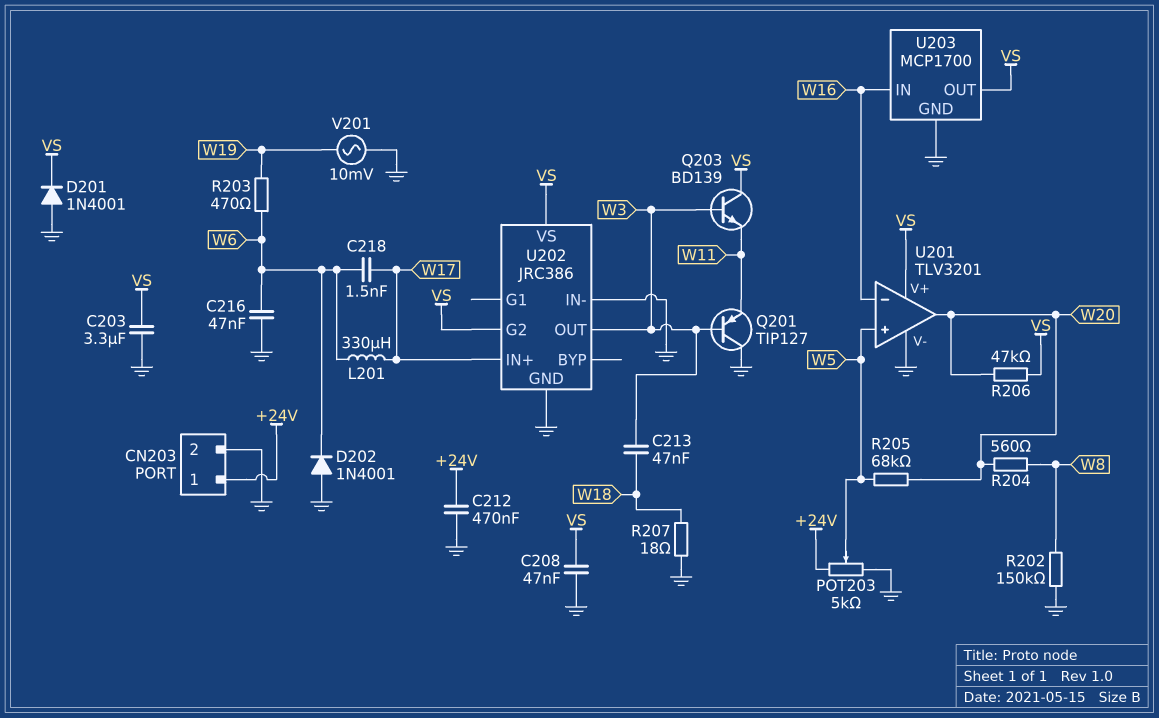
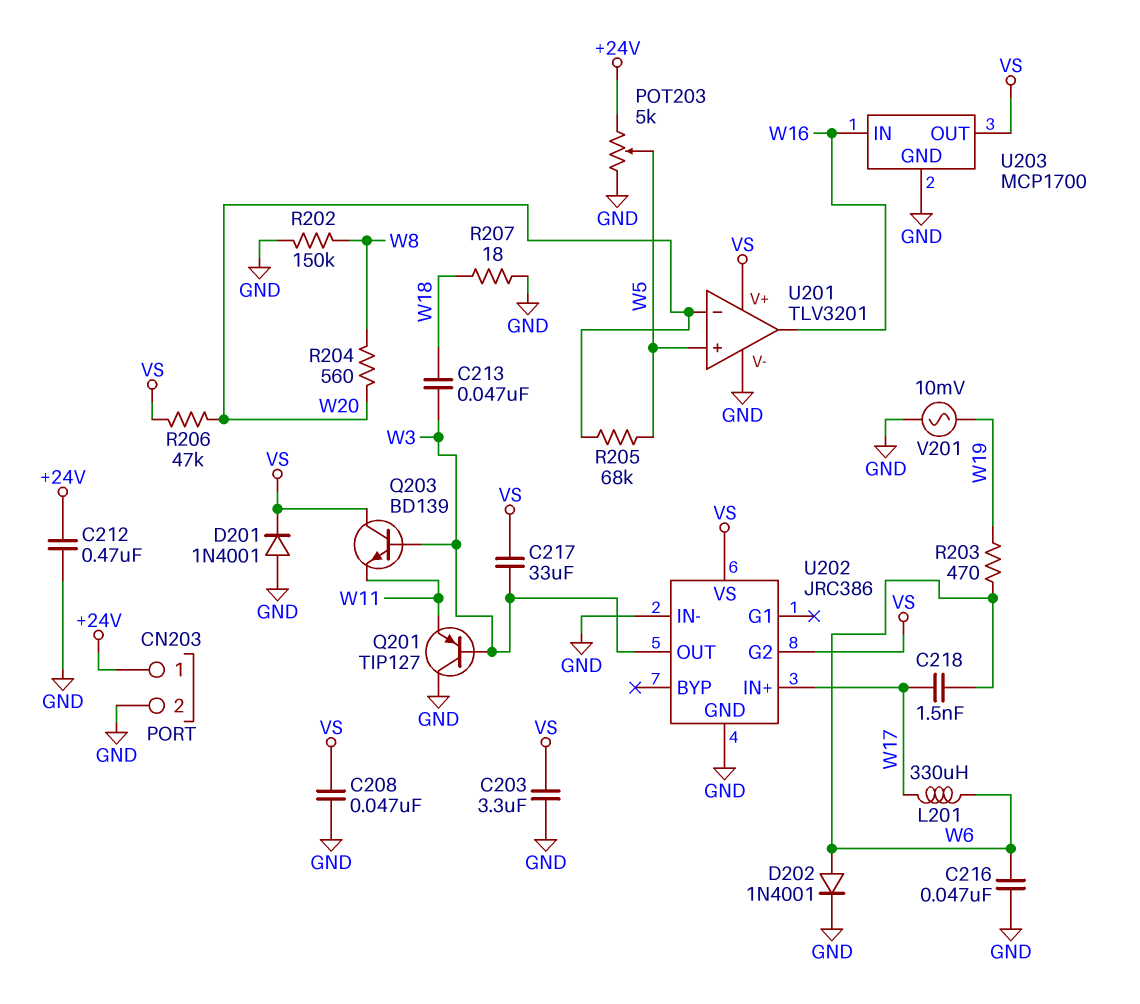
C217: none -> 33uF (VS, W3)
D202: diode 1N4001 (A GND, K W6) -> diode 1N4001 (A W6, K GND)
U201 pin in-: W16 -> W20
U201 pin out: W20 -> W16

